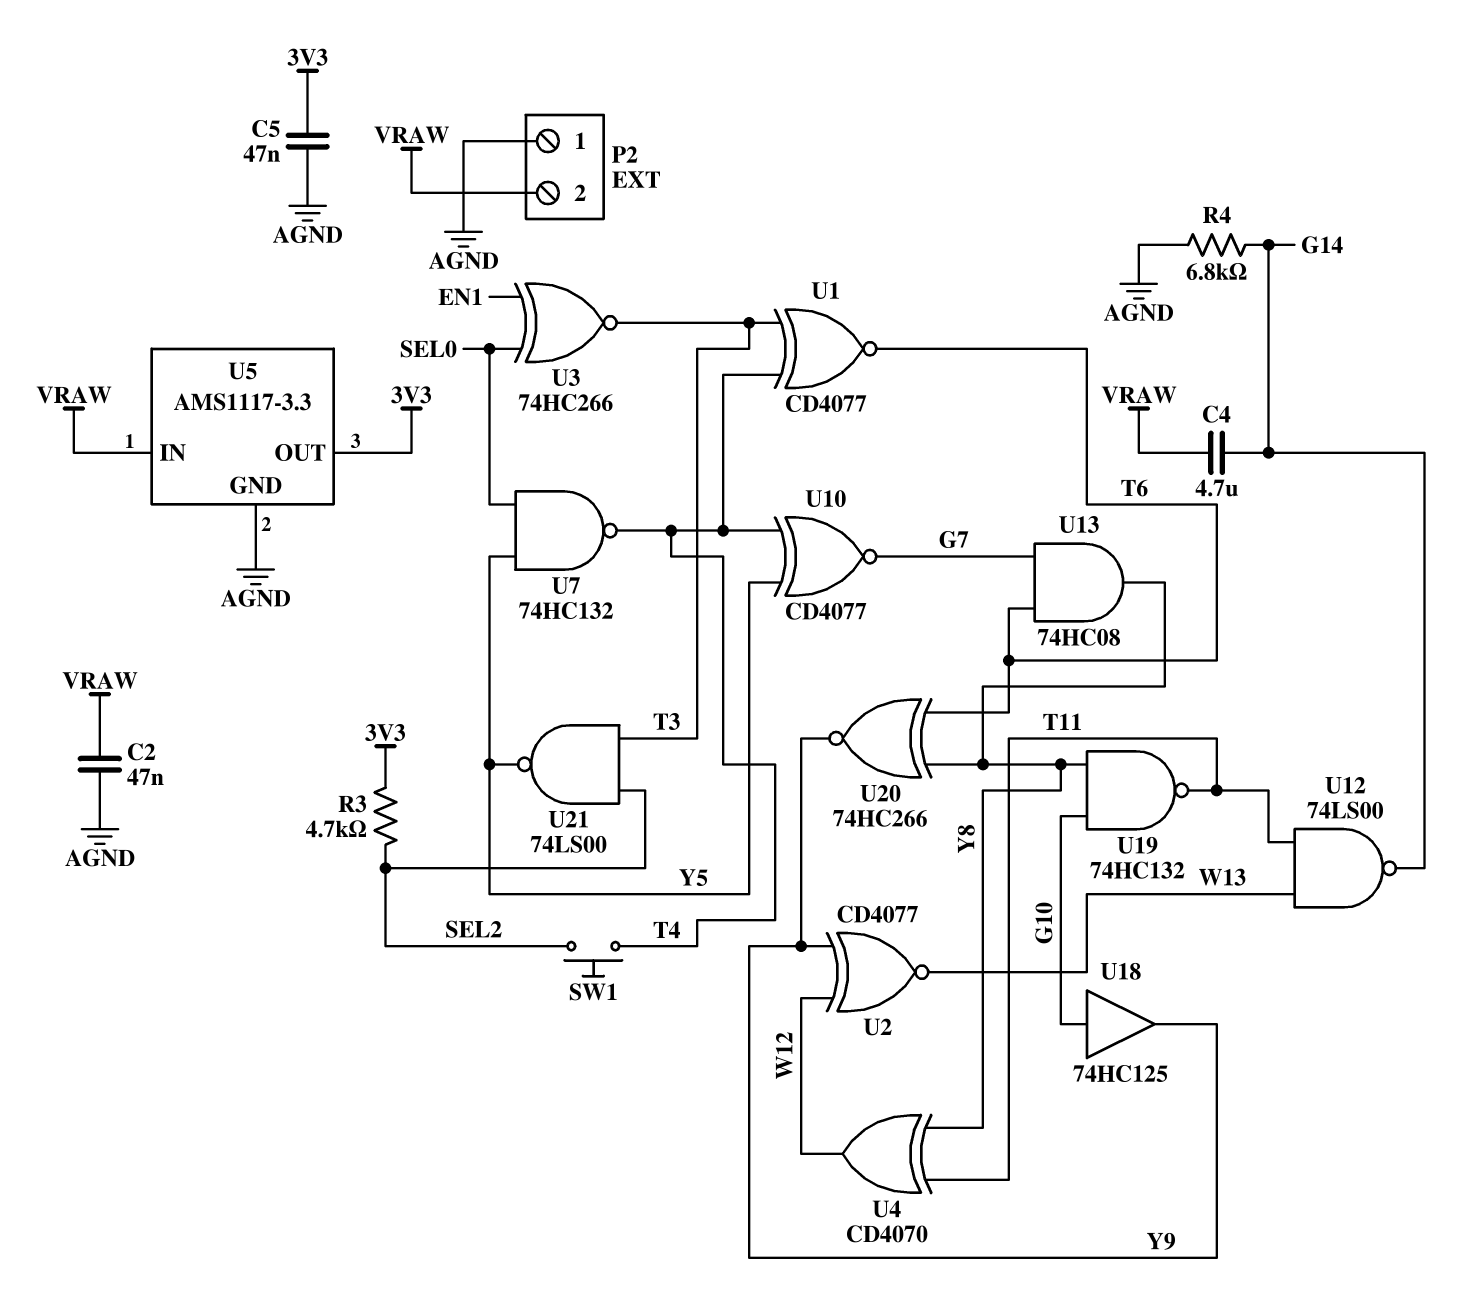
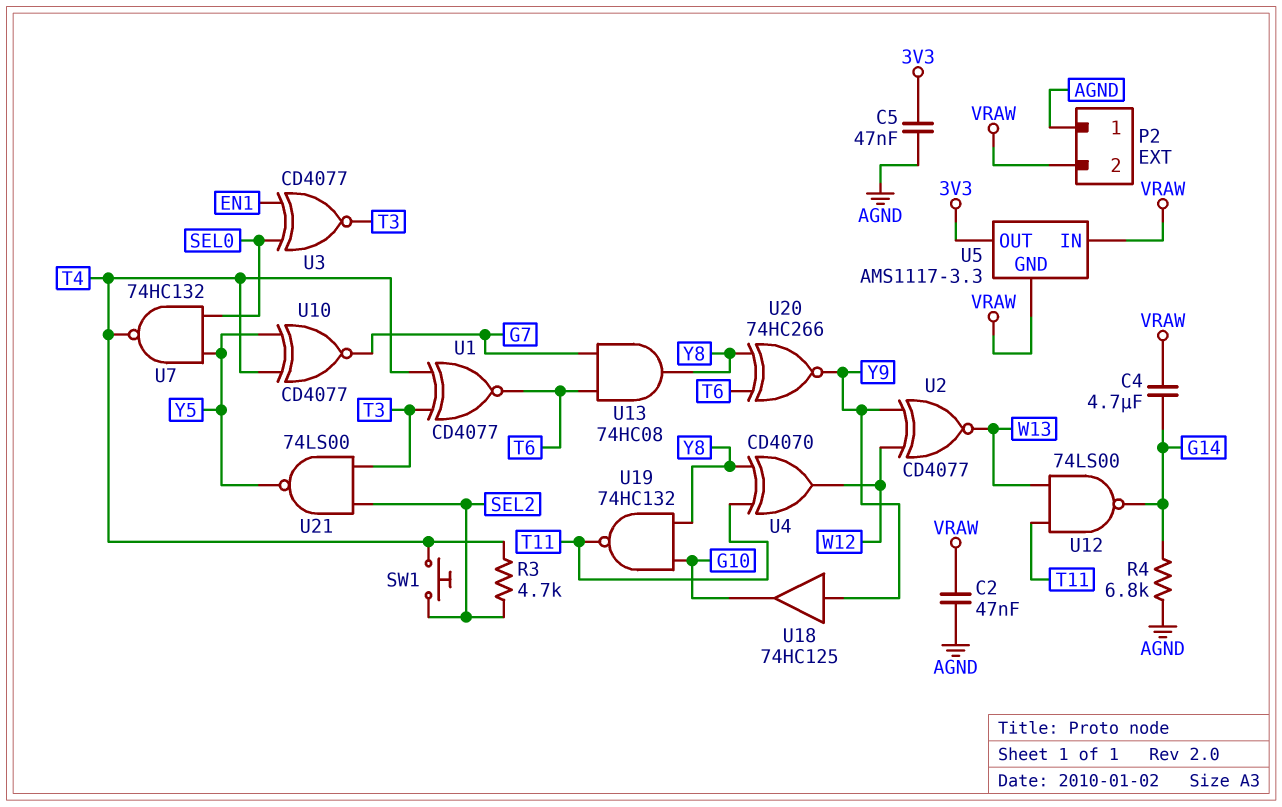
R3: 4.7k (3V3, SEL2) -> 4.7k (SEL2, T4)
U3: XNOR 74HC266 (in EN1, in SEL0, out T3) -> XNOR CD4077 (in EN1, in SEL0, out T3)
U5 pin GND: AGND -> VRAW
U18: buffer 74HC125 (in G10, out Y9) -> buffer 74HC125 (in Y9, out G10)

